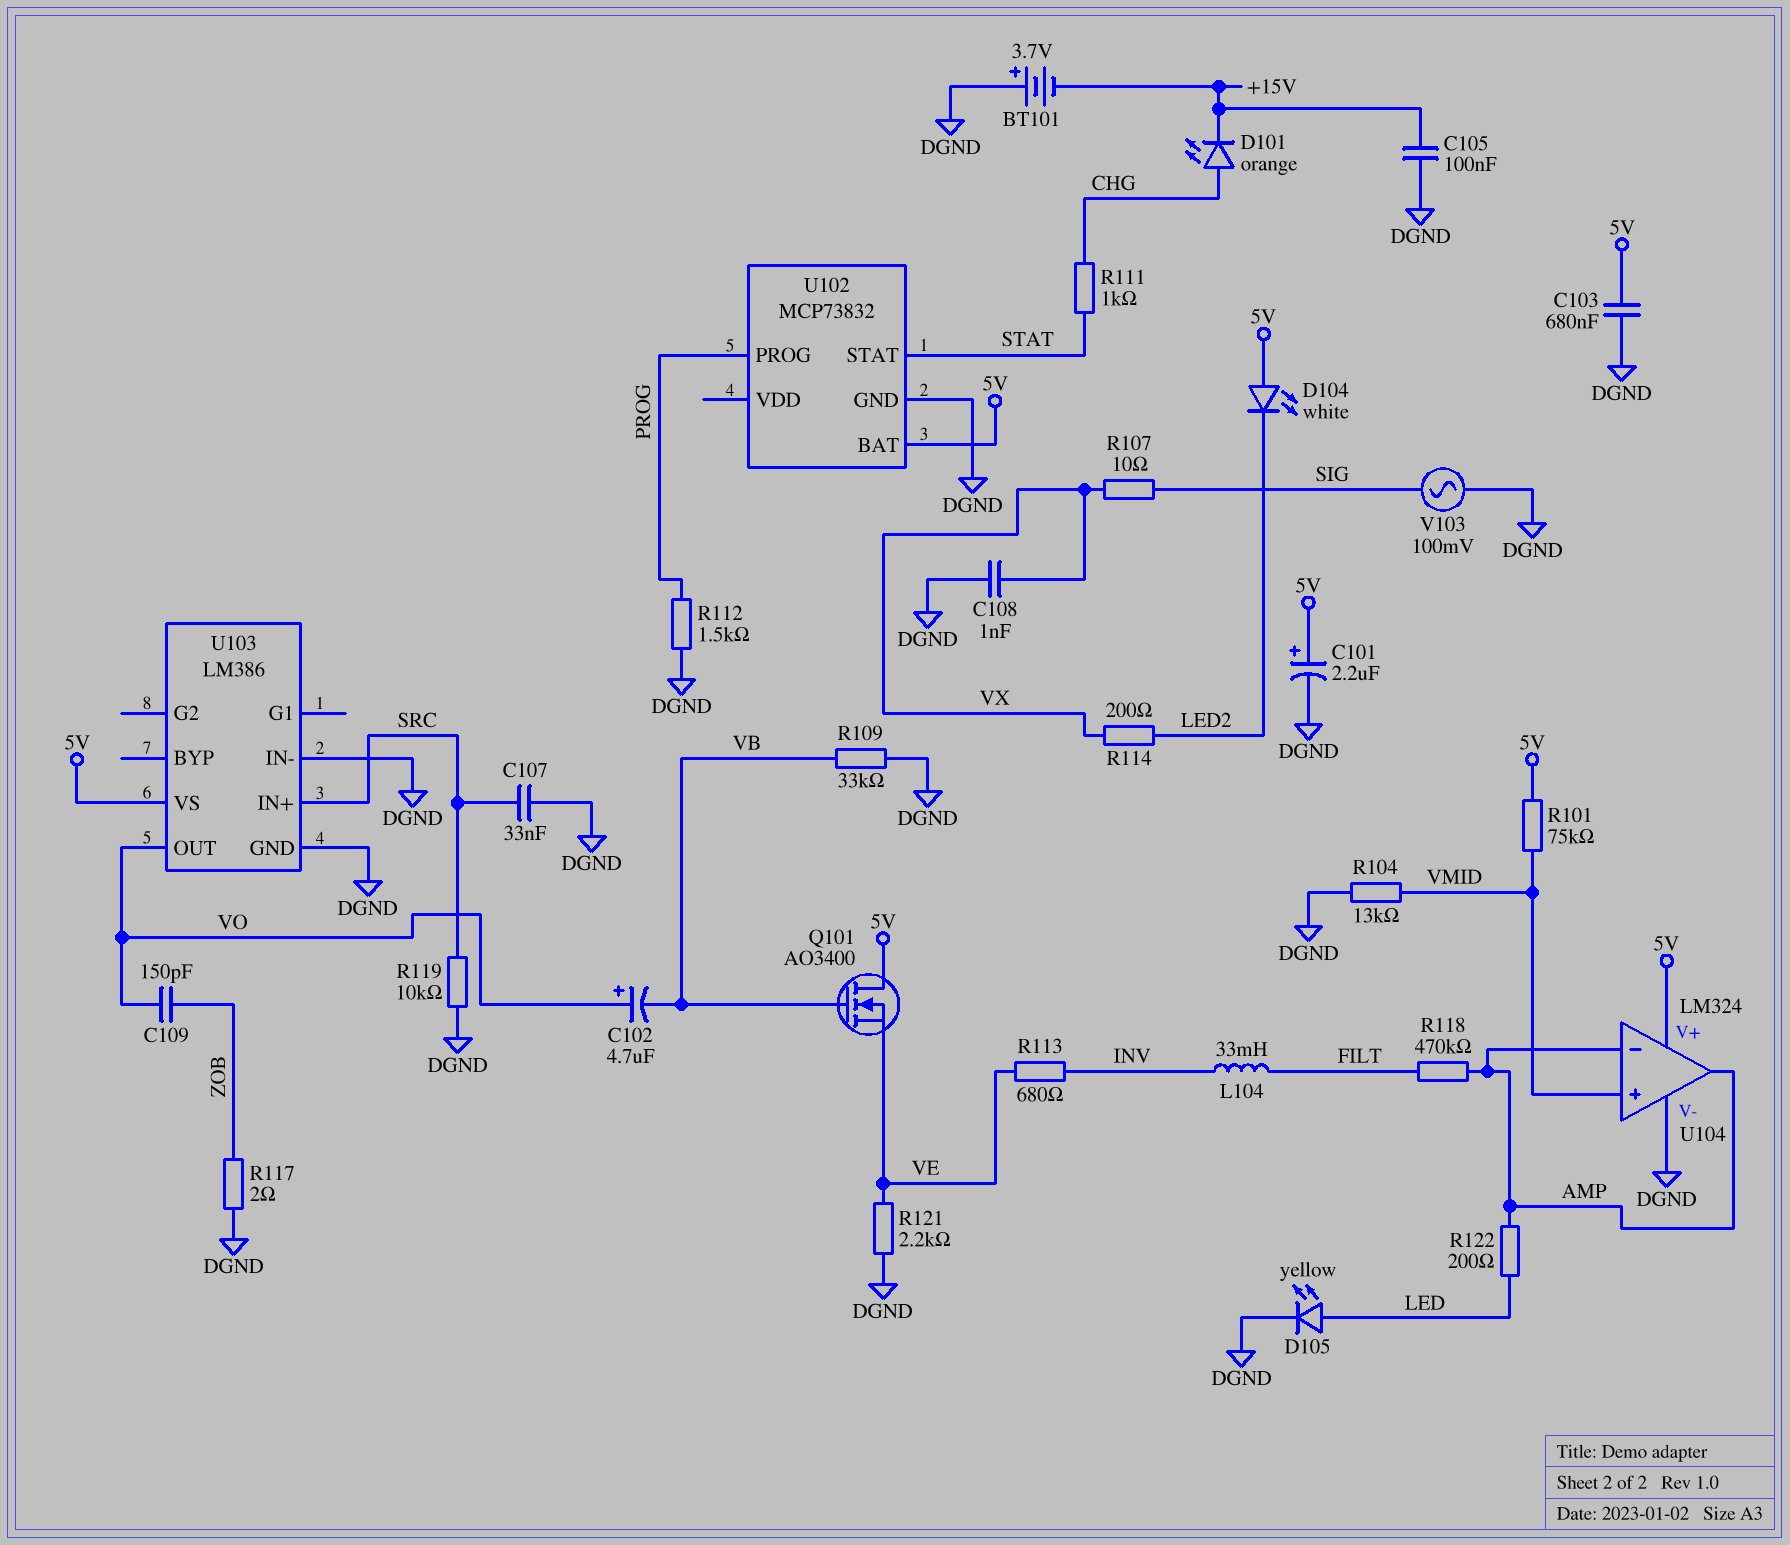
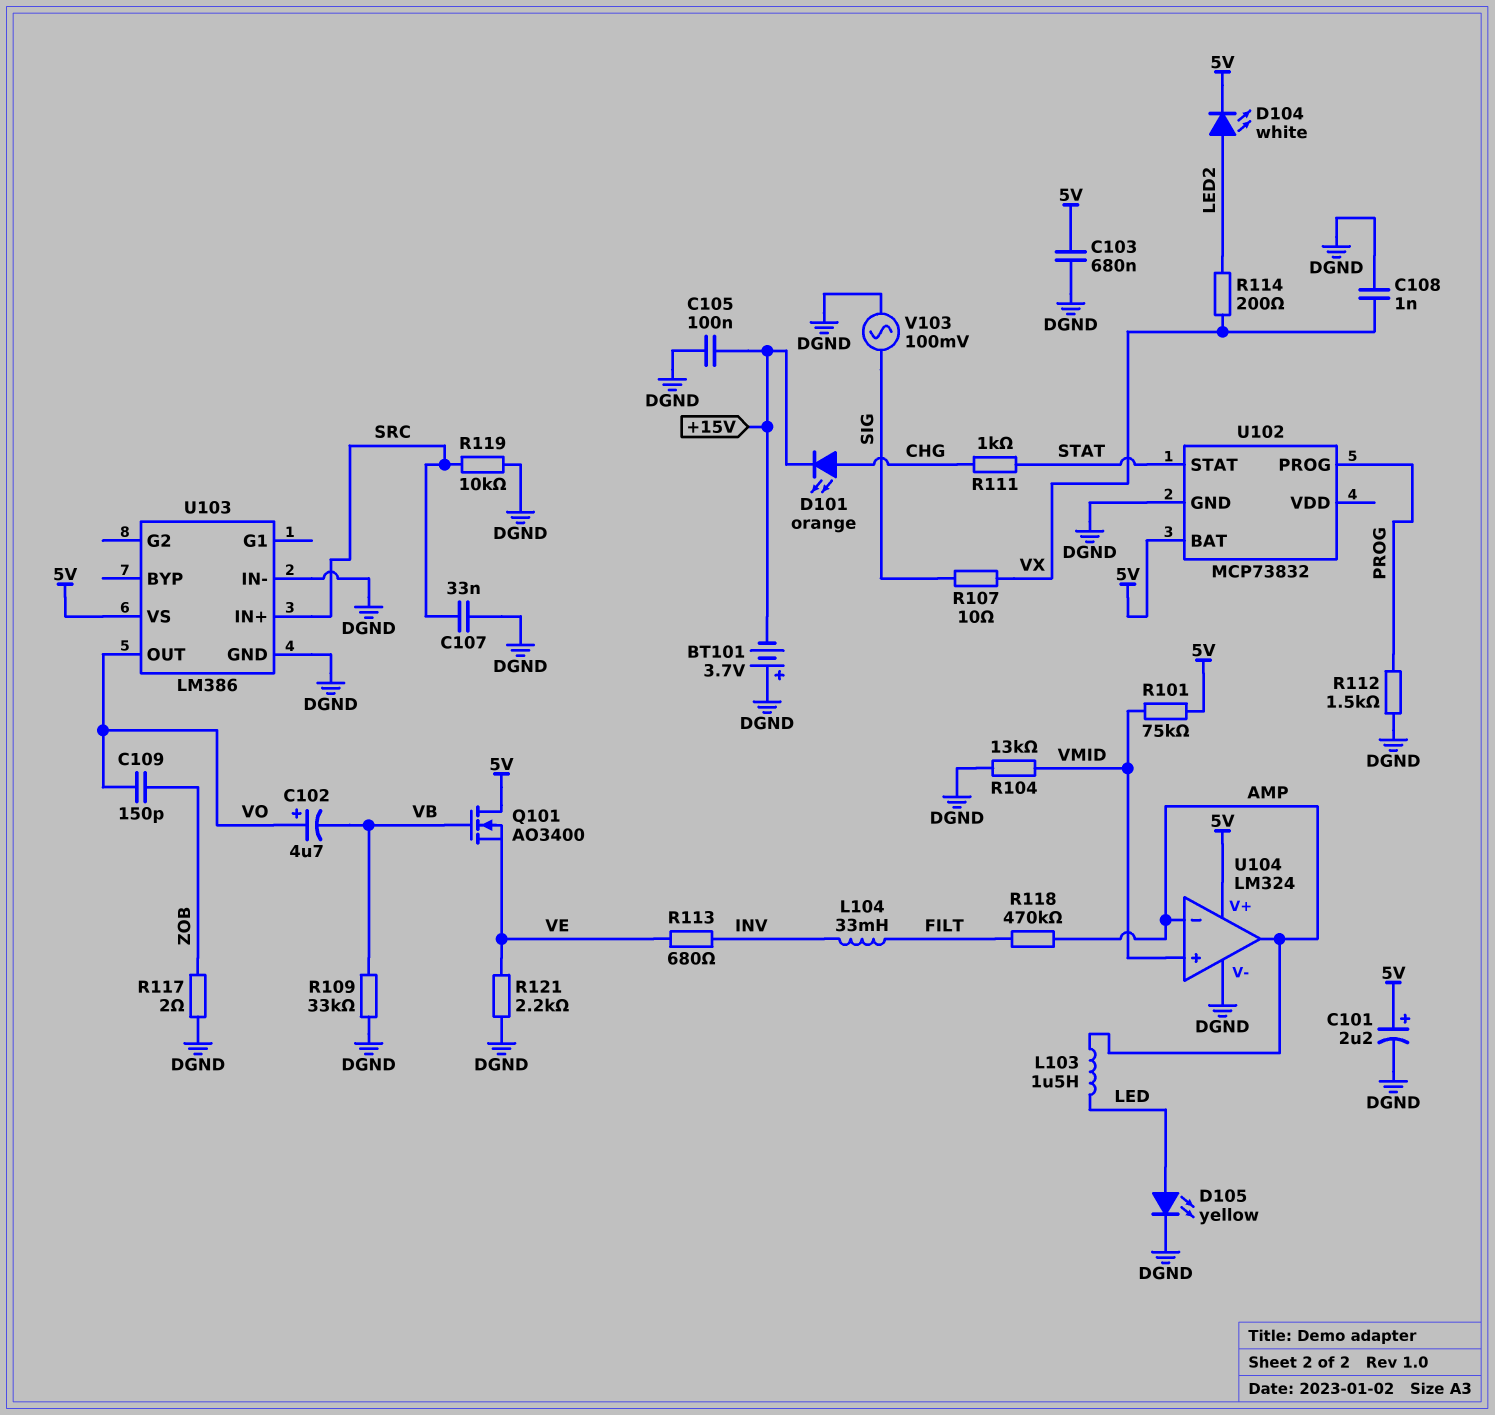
D104: LED white (A 5V, K LED2) -> LED white (A LED2, K 5V)
L103: none -> 1.5uH (AMP, LED)
R122: 200 (AMP, LED) -> none

